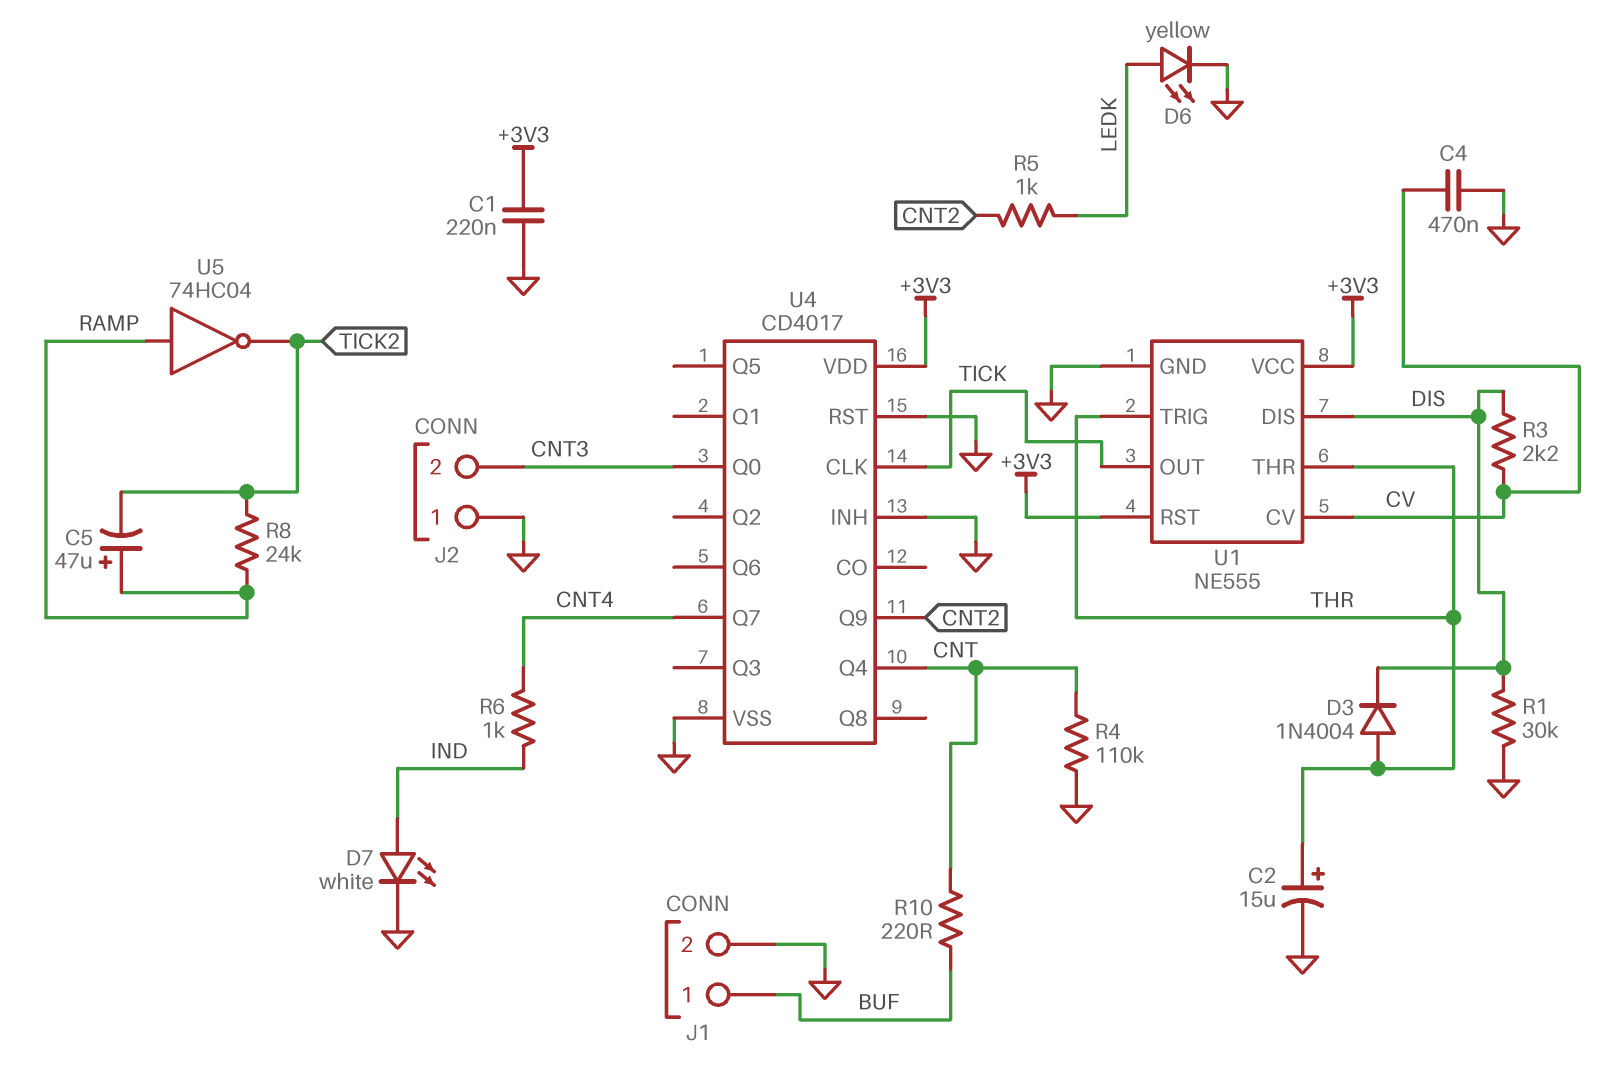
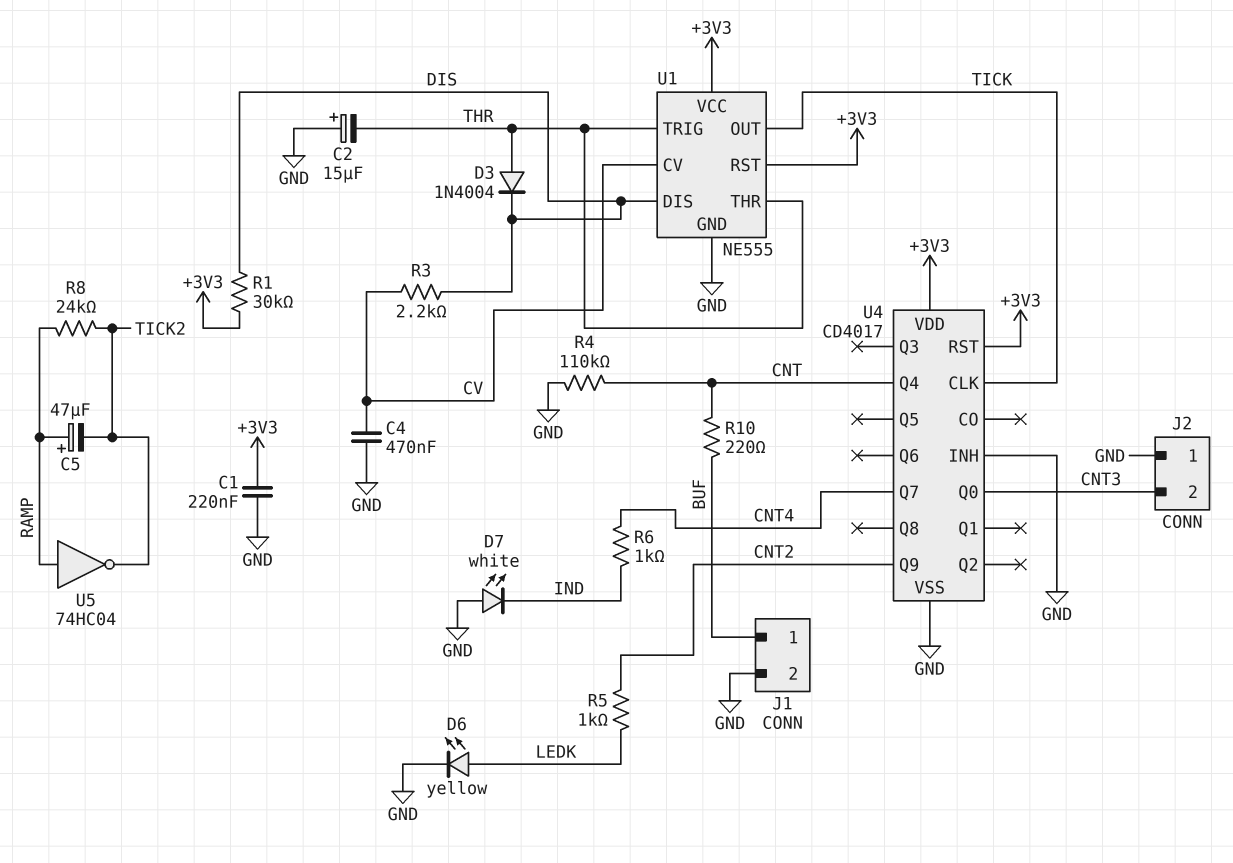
C2: 15uF (plus THR, minus GND) -> 15uF (plus GND, minus THR)
D7: LED white (A IND, K GND) -> LED white (A GND, K IND)
R1: 30k (DIS, GND) -> 30k (+3V3, DIS)
U4 pin RST: GND -> +3V3

